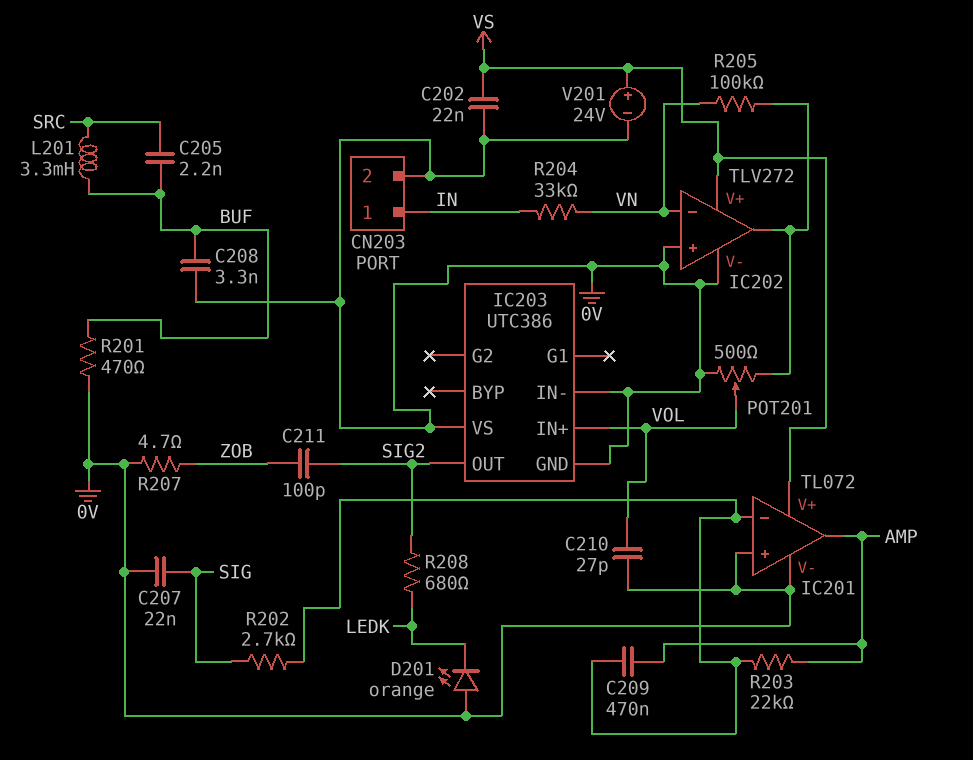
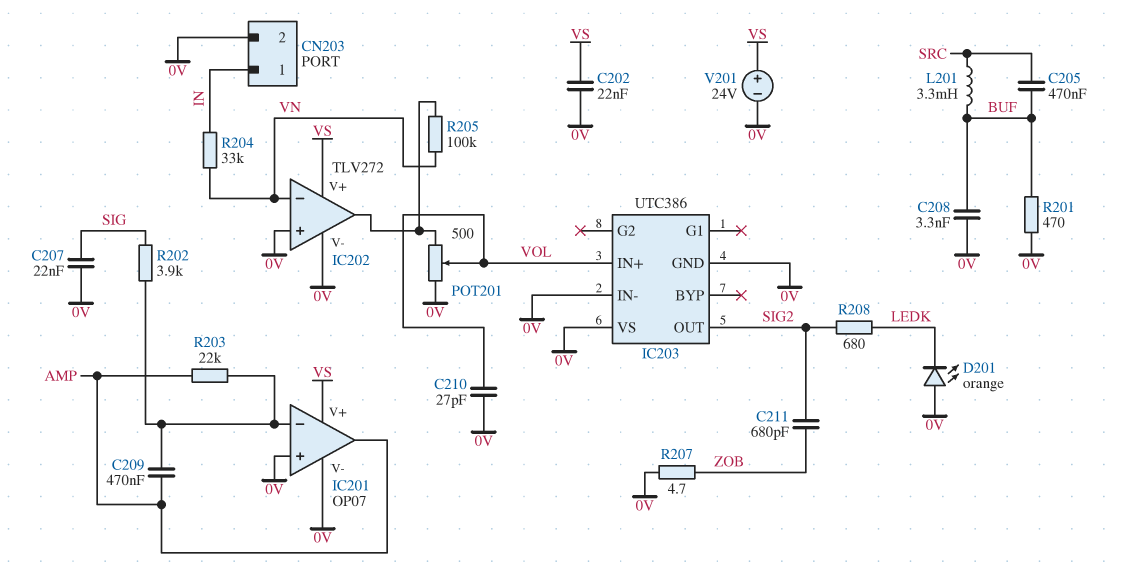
C205: 2.2nF (BUF, SRC) -> 470nF (BUF, SRC)
C211: 100pF (SIG2, ZOB) -> 680pF (SIG2, ZOB)
IC201: TL072 -> OP07
R202: 2.7k (IC201/in-, SIG) -> 3.9k (IC201/in-, SIG)

